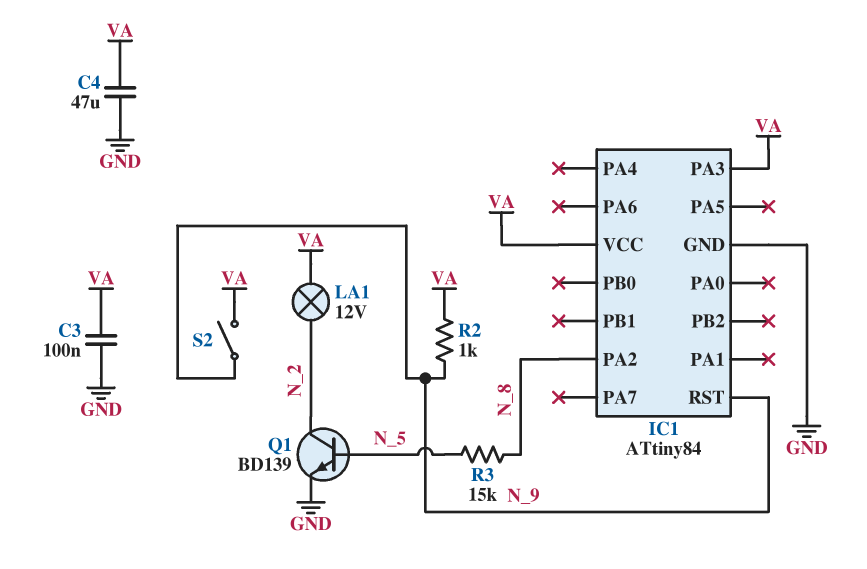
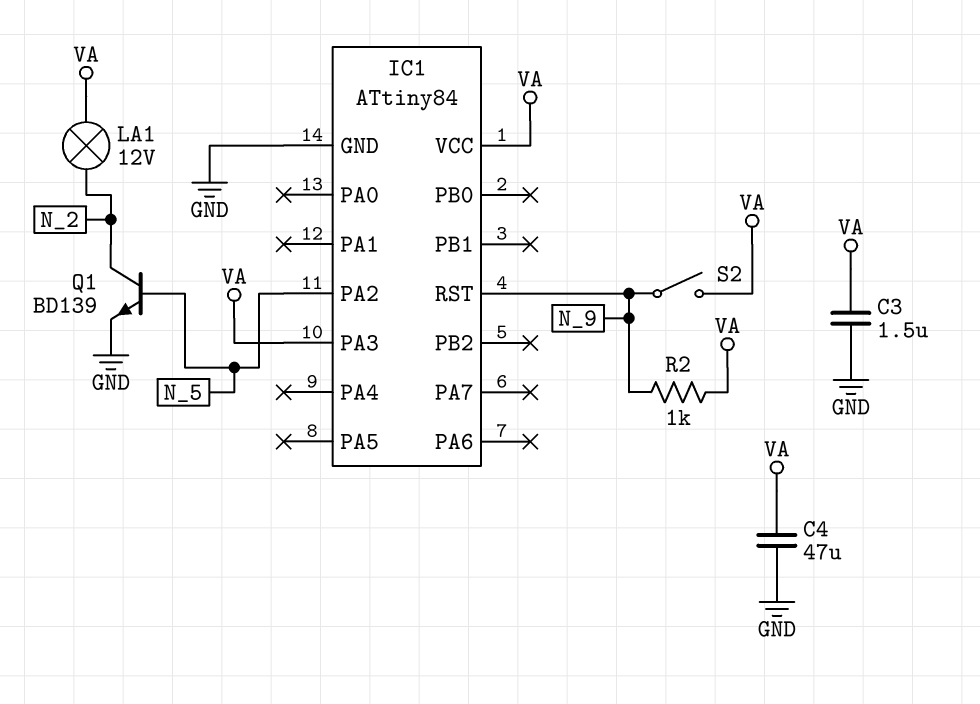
C3: 100nF (GND, VA) -> 1.5uF (GND, VA)
IC1 pin PA2: N_8 -> N_5
R3: 15k (N_5, N_8) -> none

